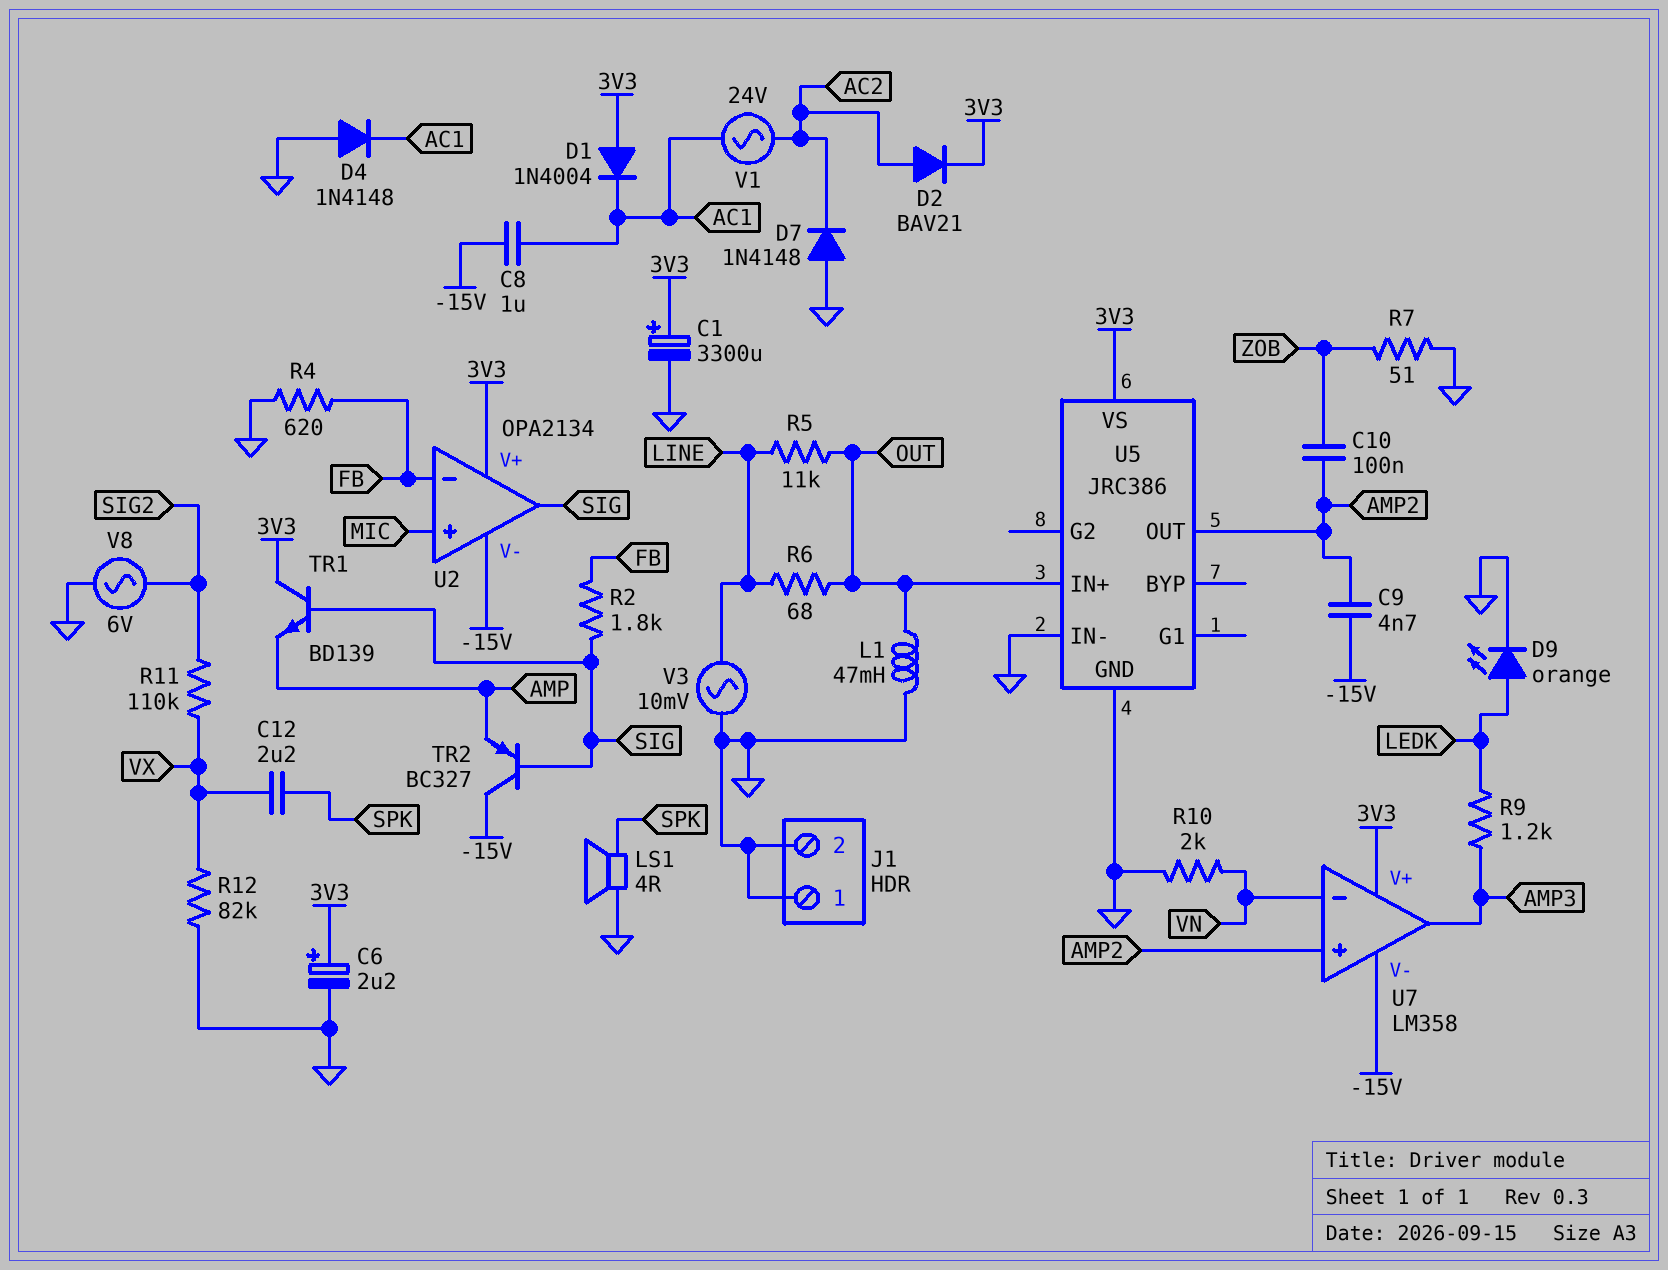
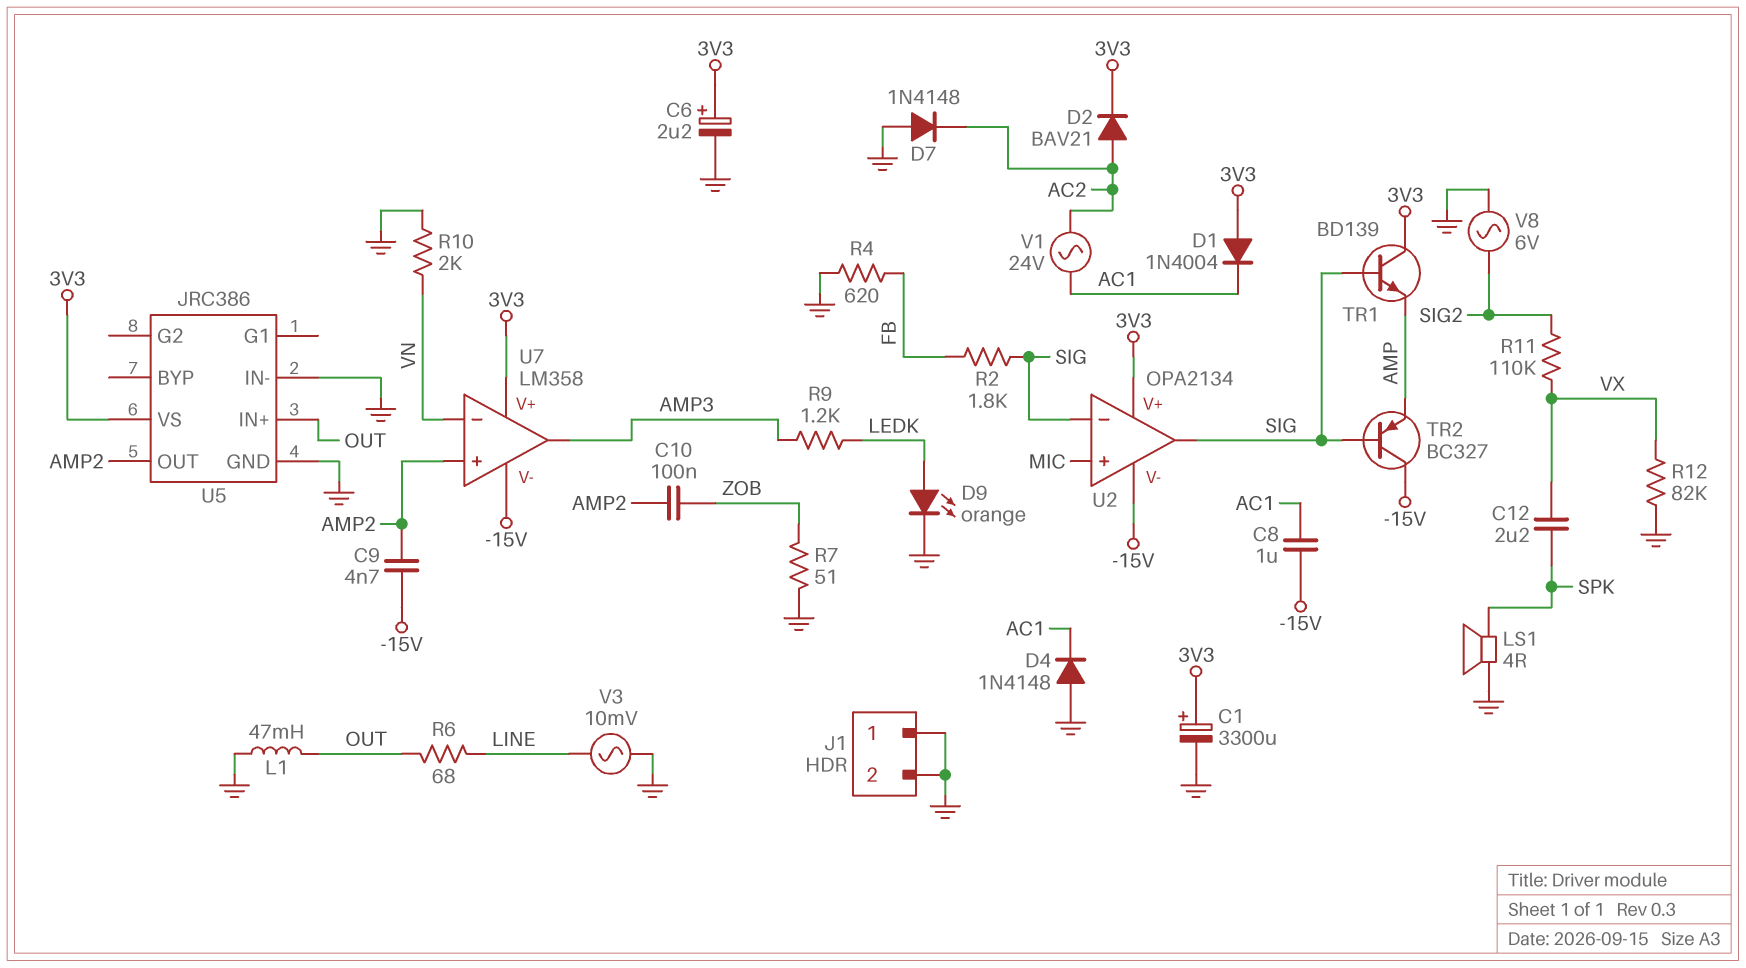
R5: 11k (LINE, OUT) -> none
U2 pin in-: FB -> SIG

